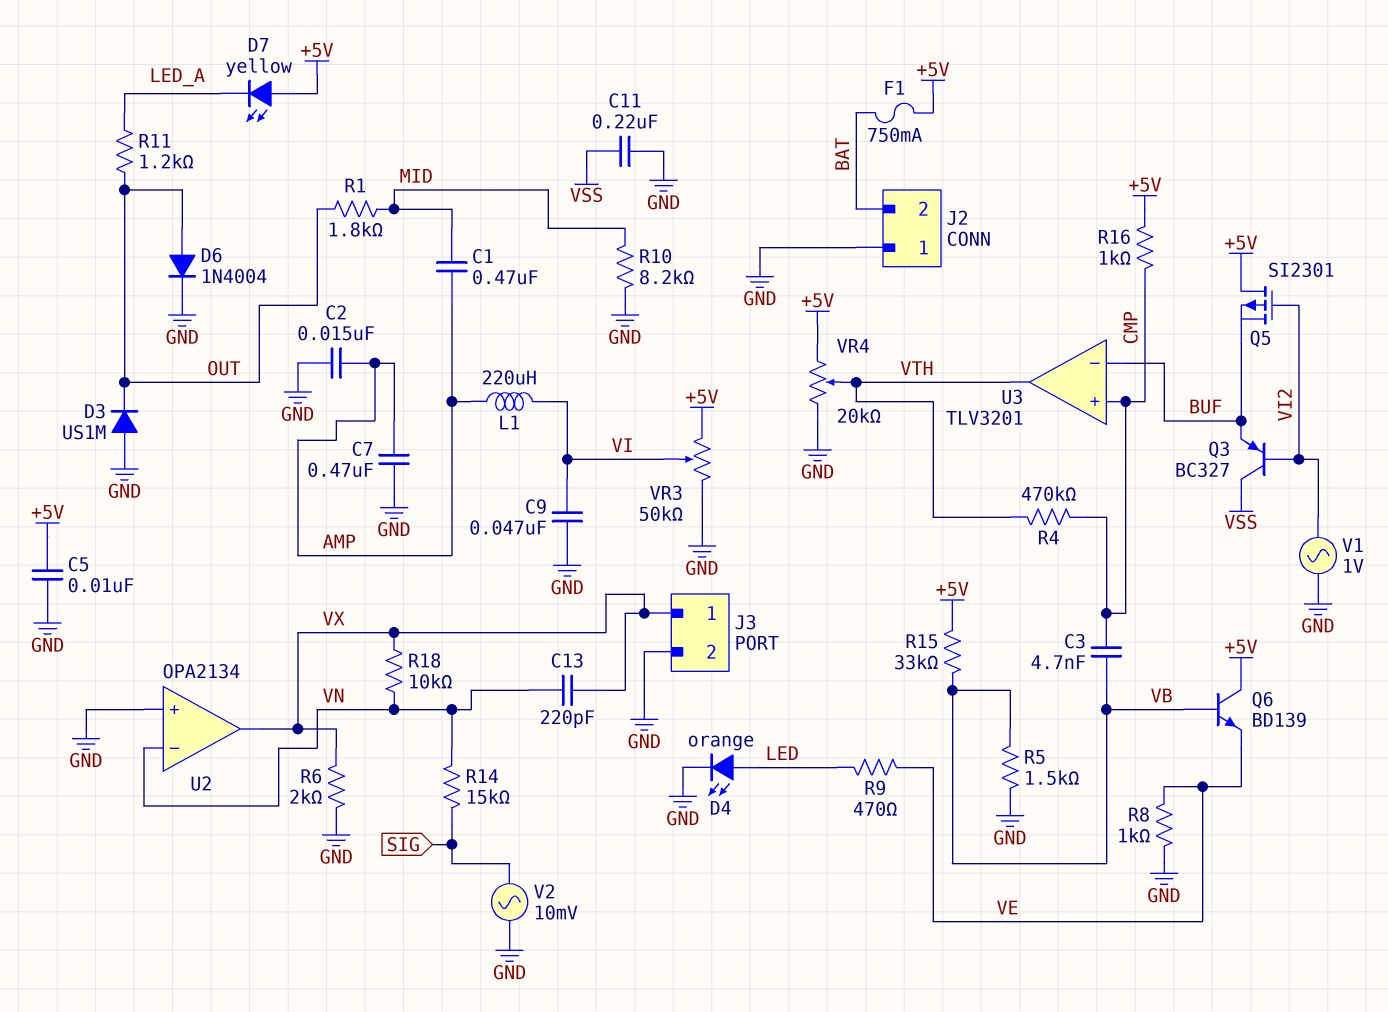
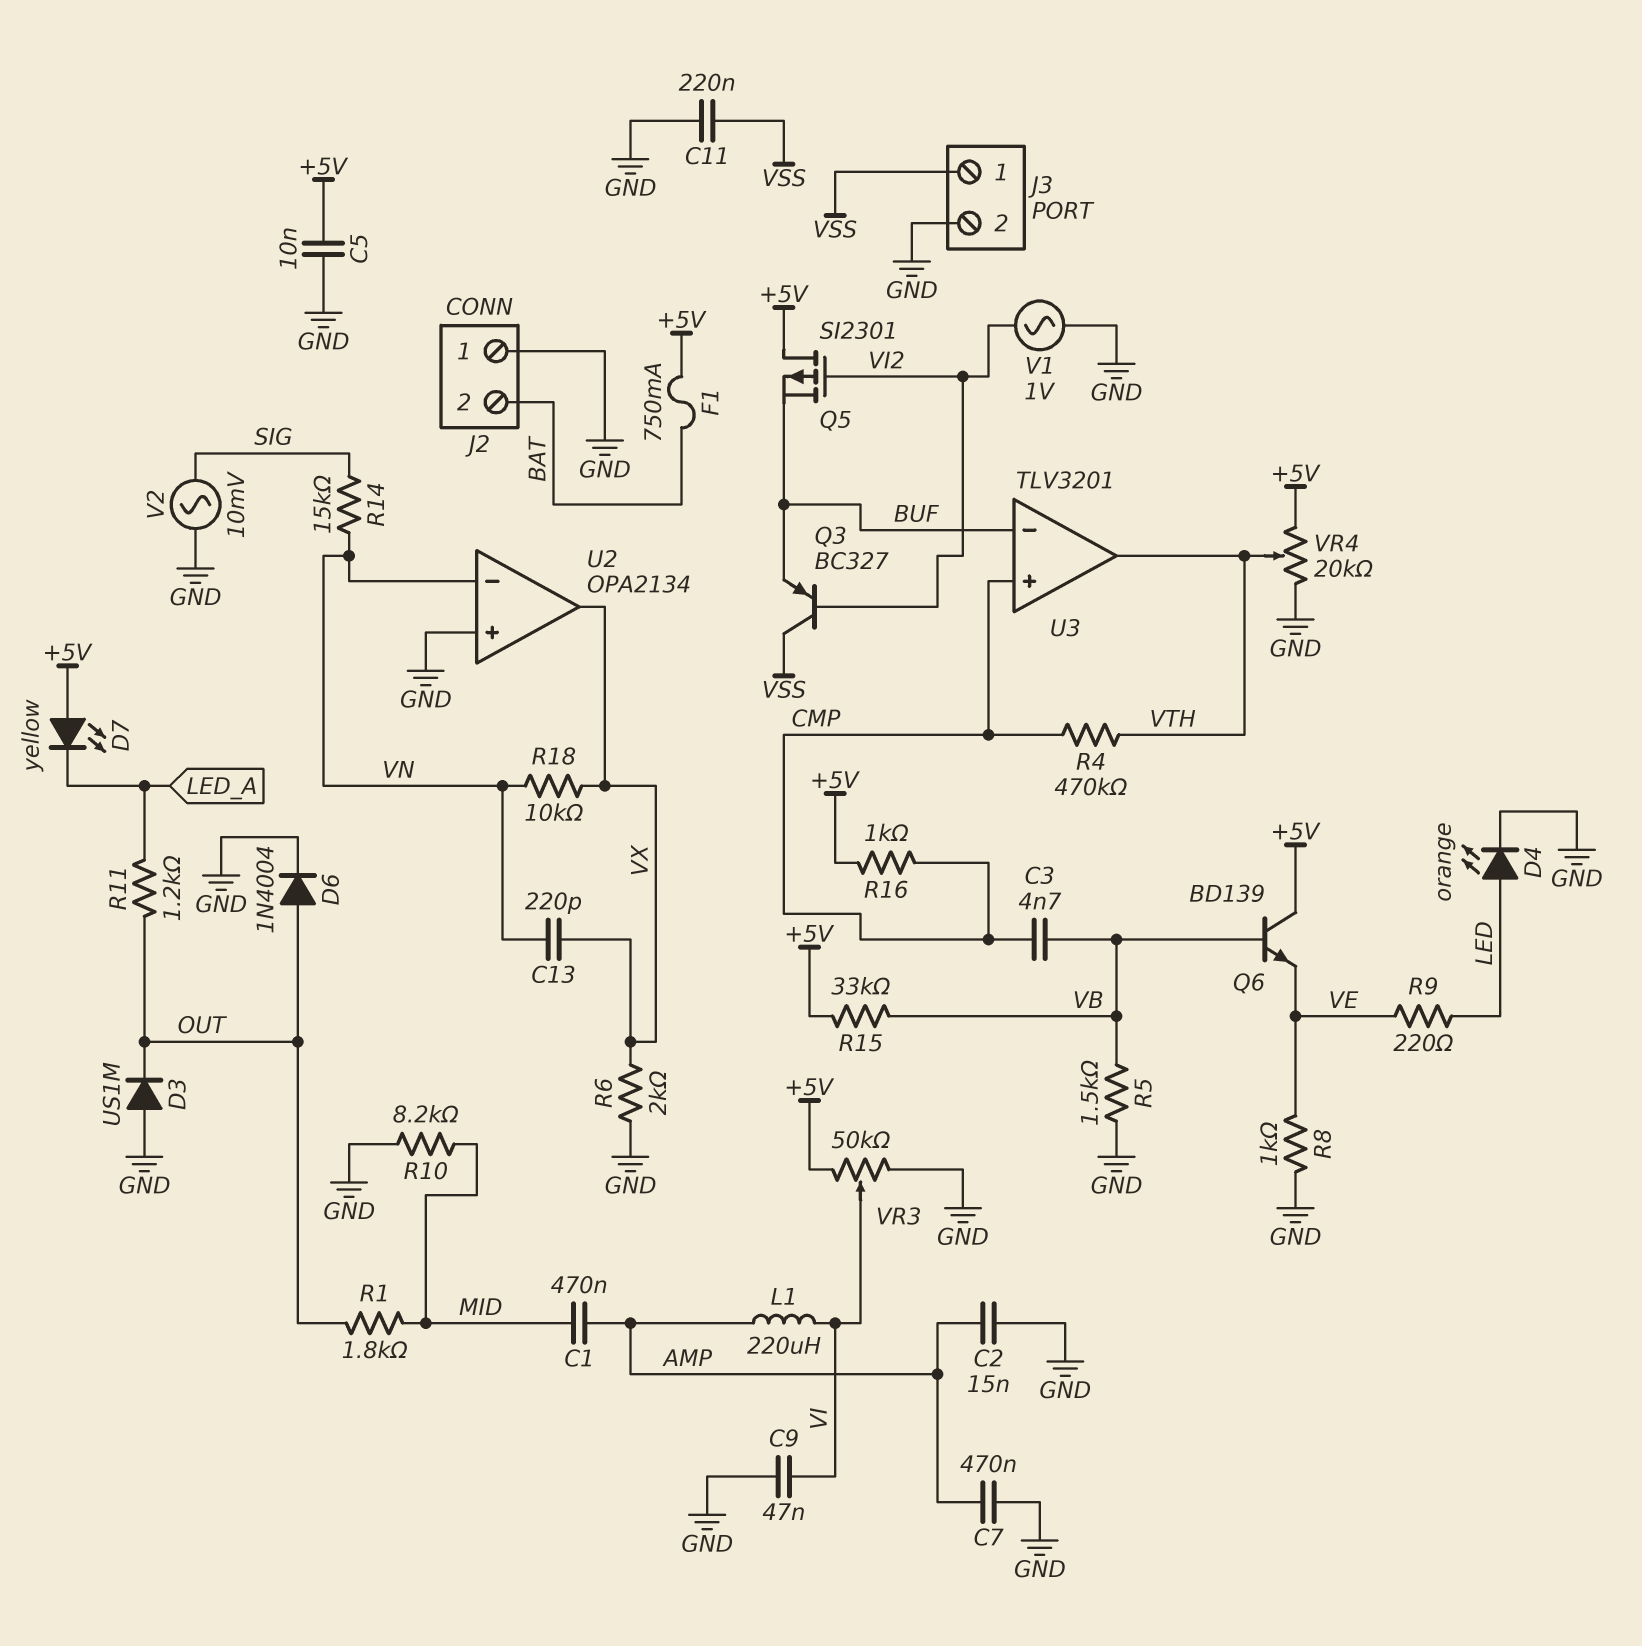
J3 pin 1: VX -> VSS
R9: 470 (LED, VE) -> 220 (LED, VE)

